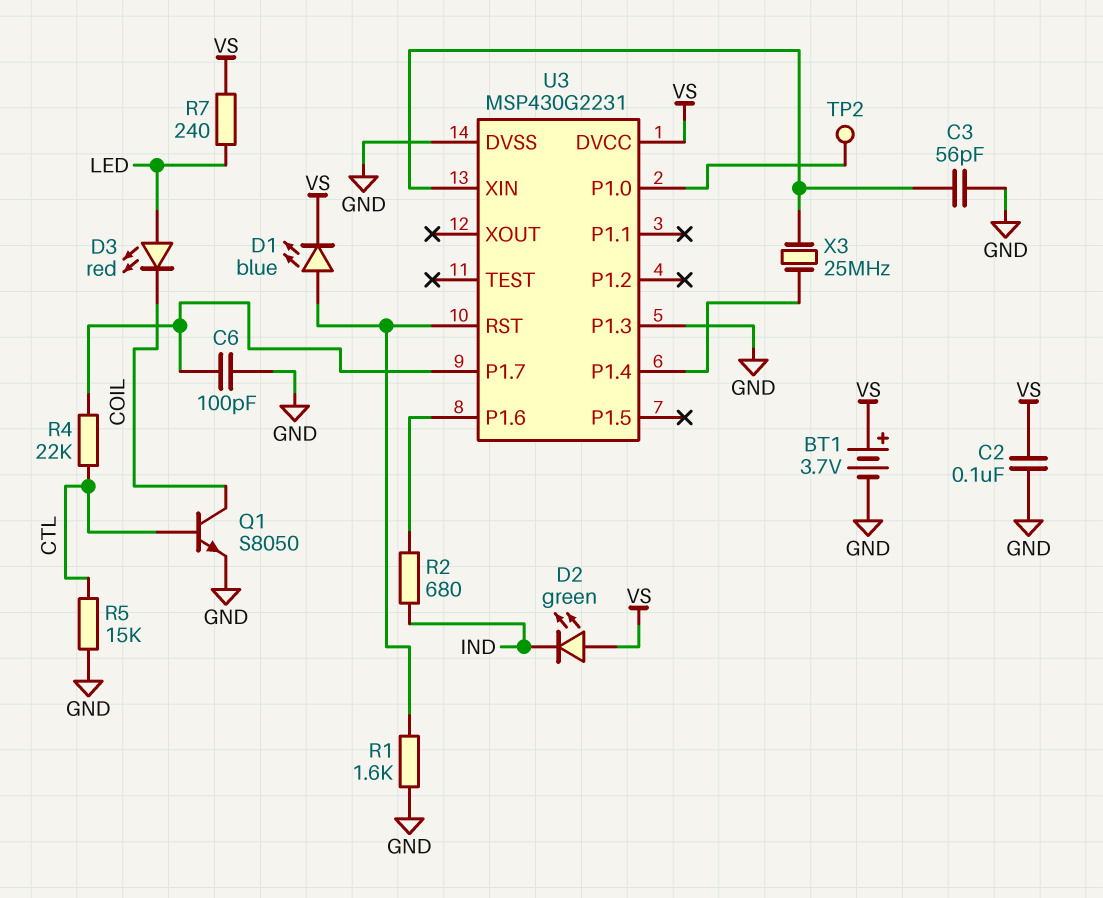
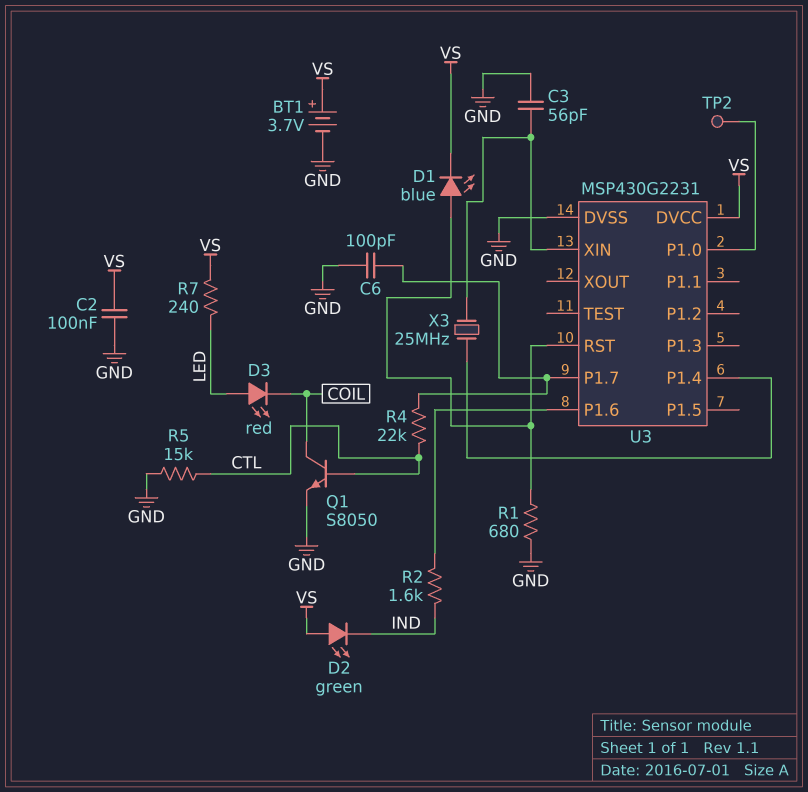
R1: 1.6k (GND, U3/RST) -> 680 (GND, U3/RST)
R2: 680 (IND, U3/P1.6) -> 1.6k (IND, U3/P1.6)
U3 pin P1.3: GND -> none

